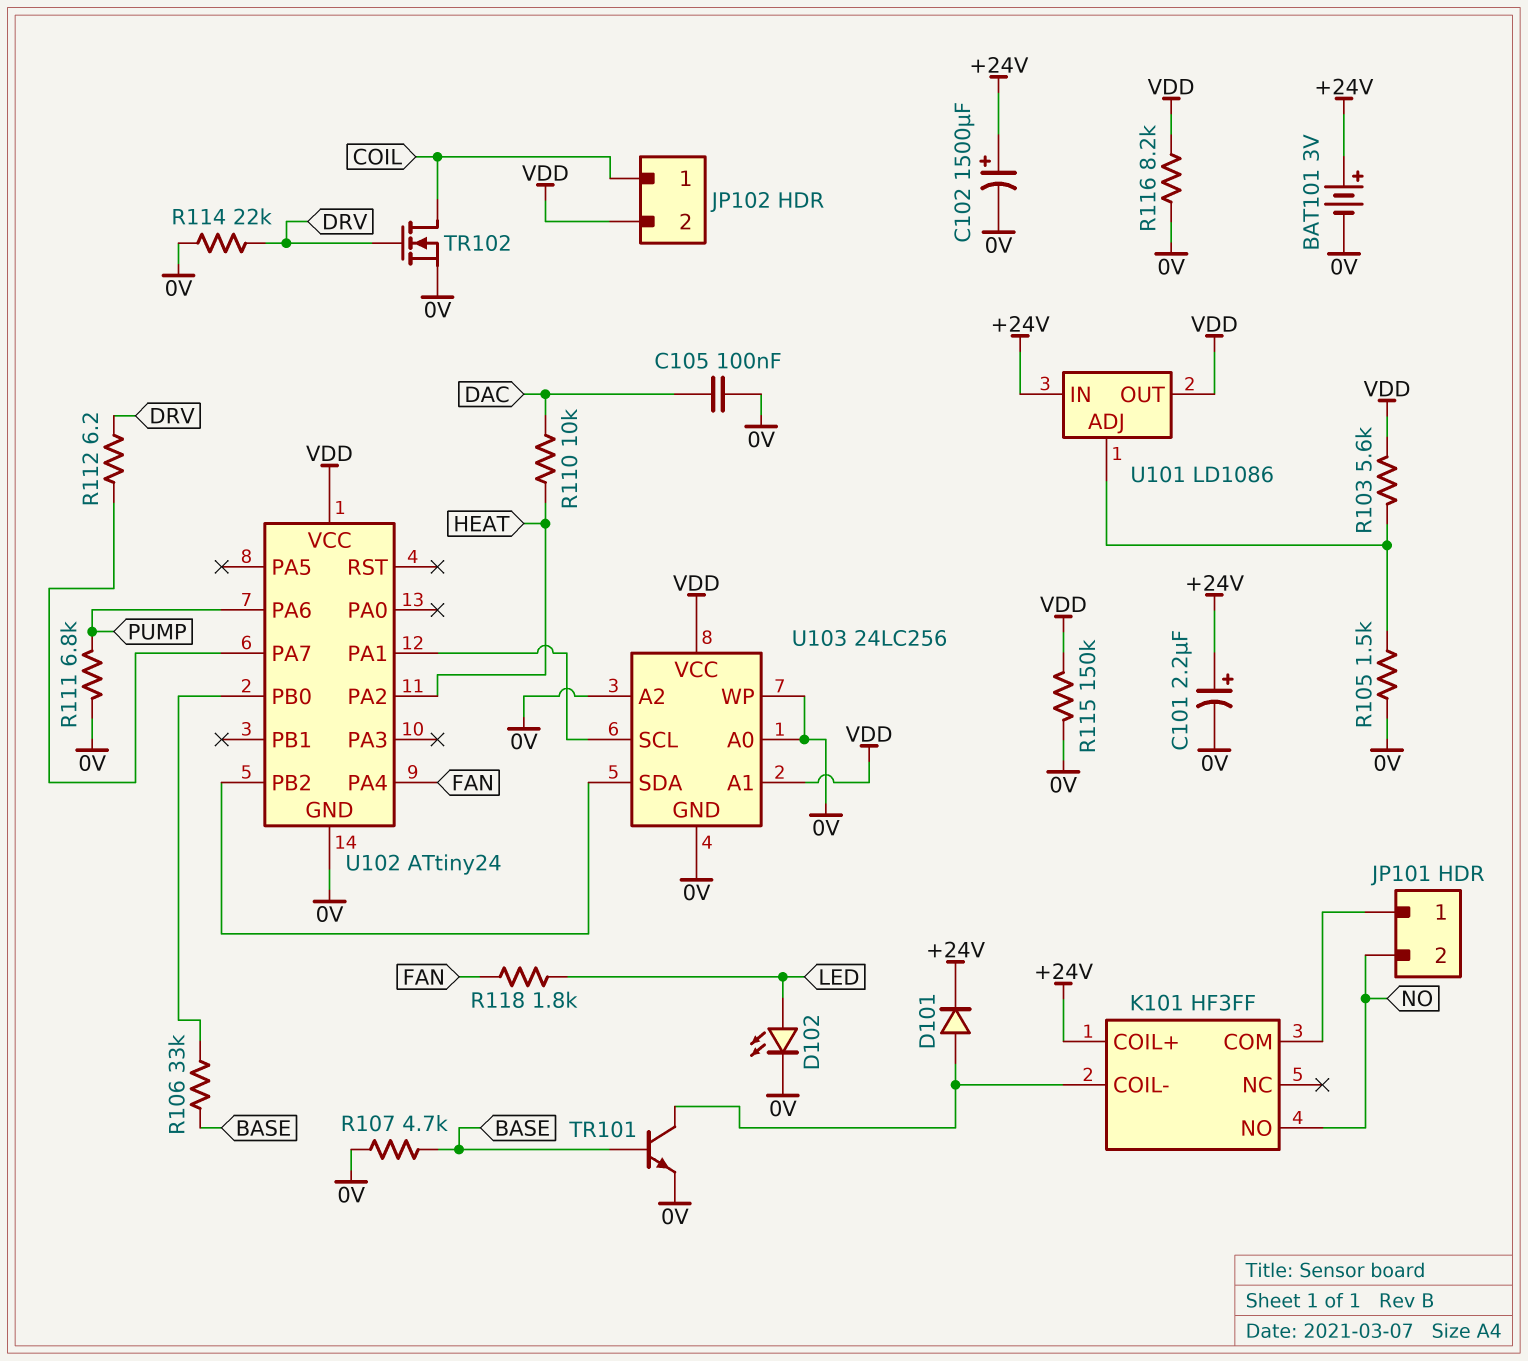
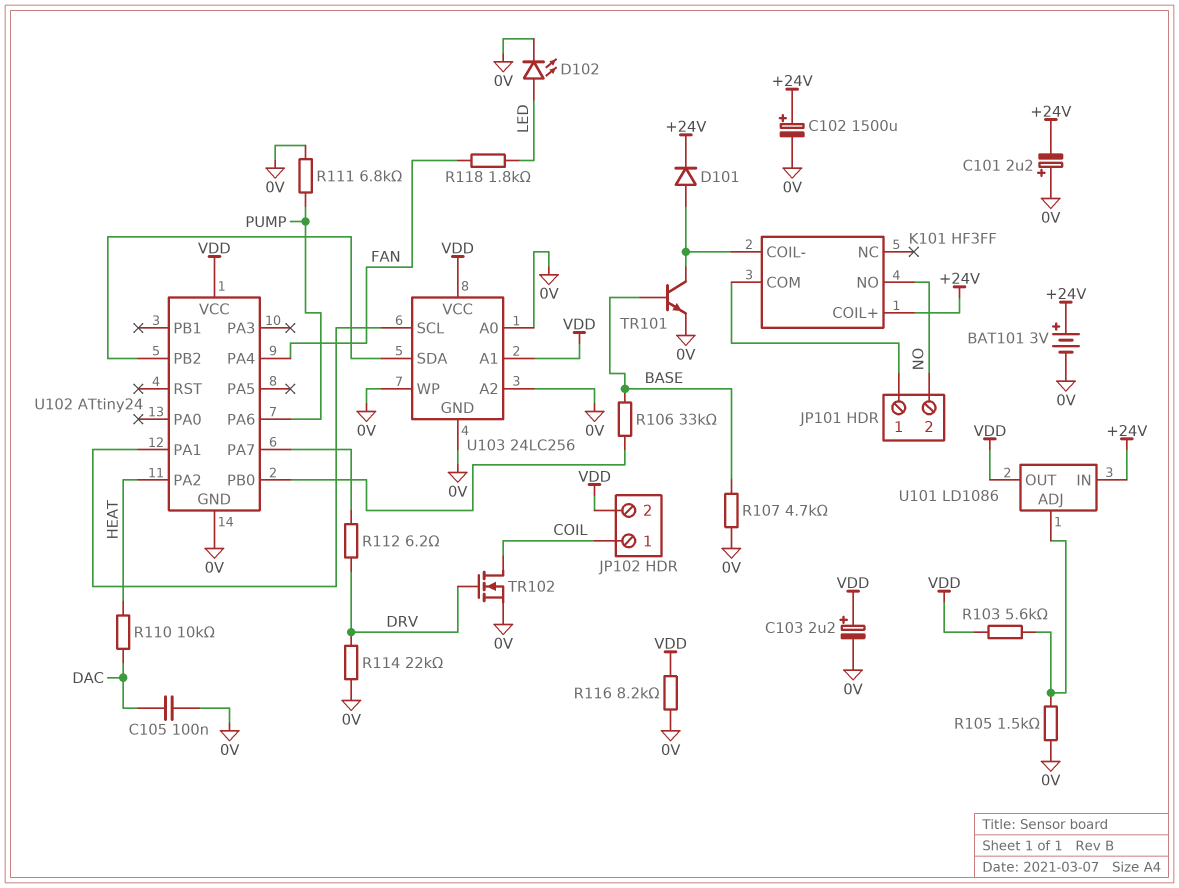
C101: 2.2uF (plus +24V, minus 0V) -> 2.2uF (plus 0V, minus +24V)
C103: none -> 2.2uF (plus VDD, minus 0V)
R115: 150k (0V, VDD) -> none

